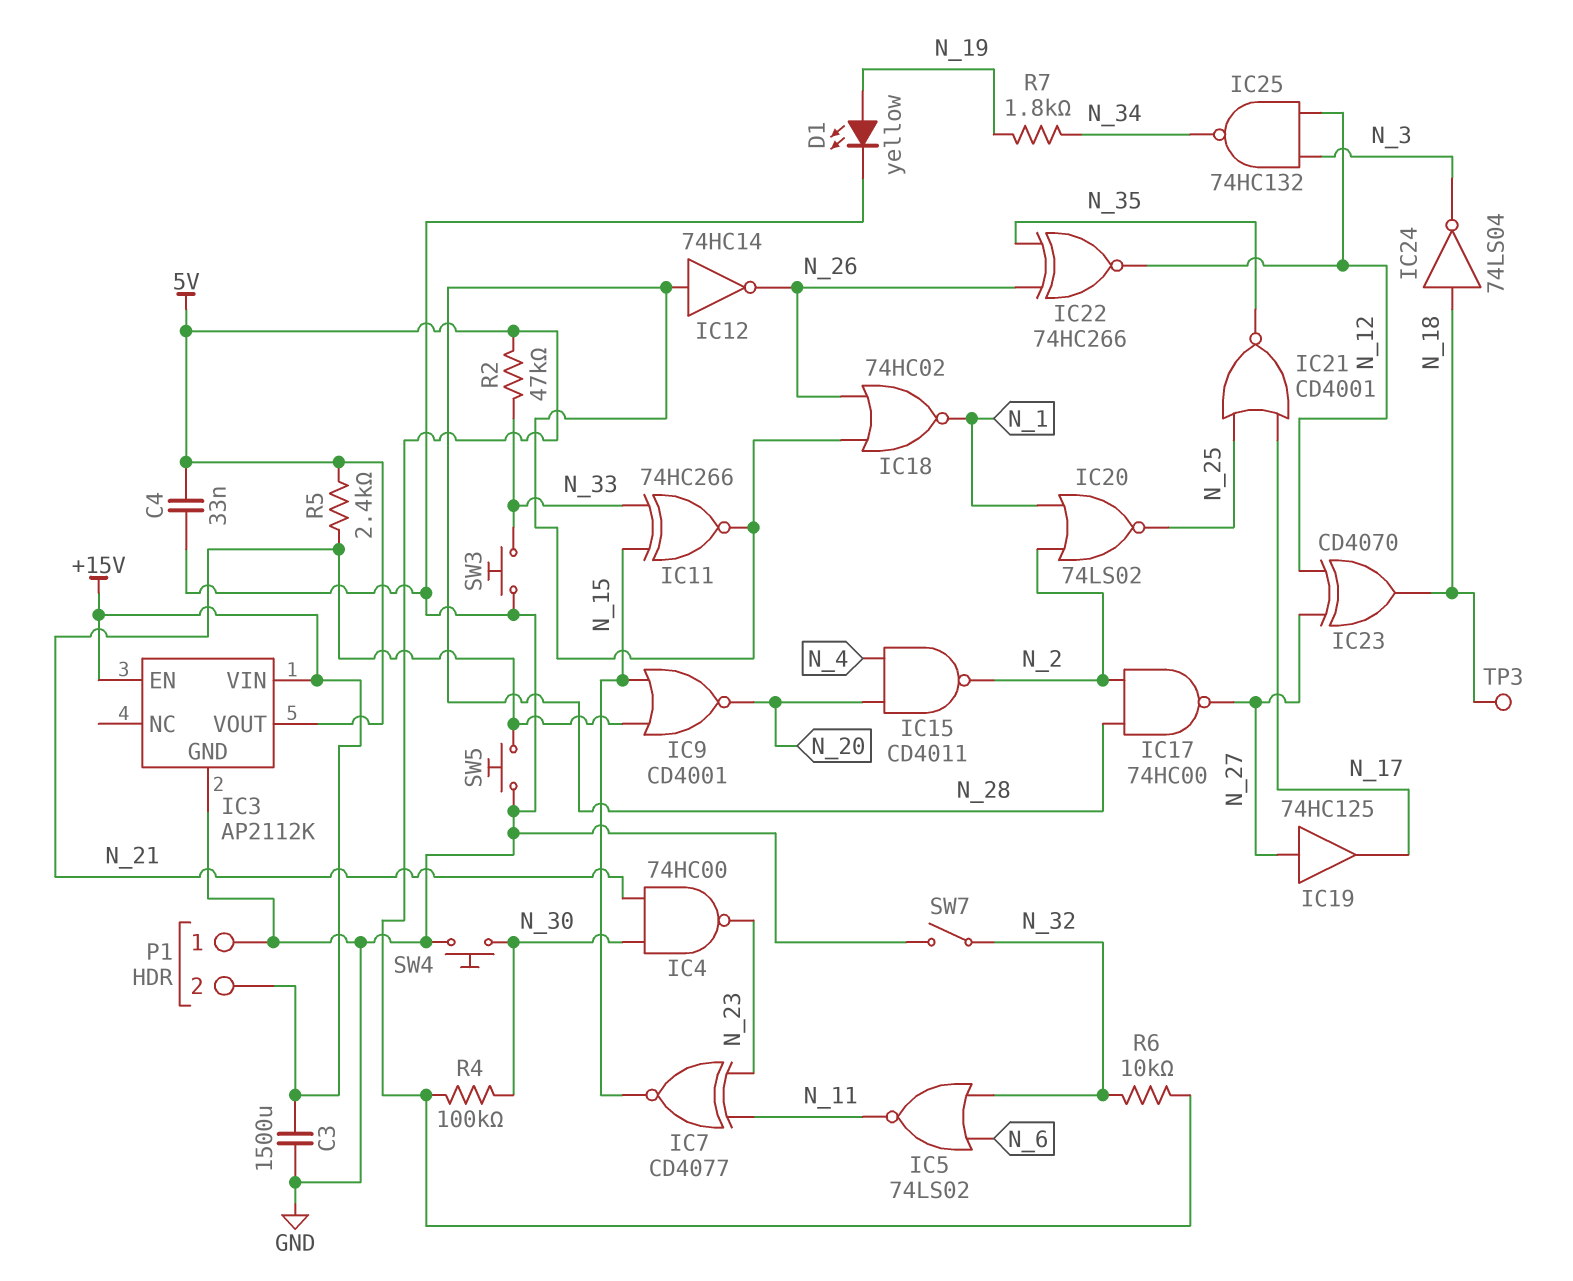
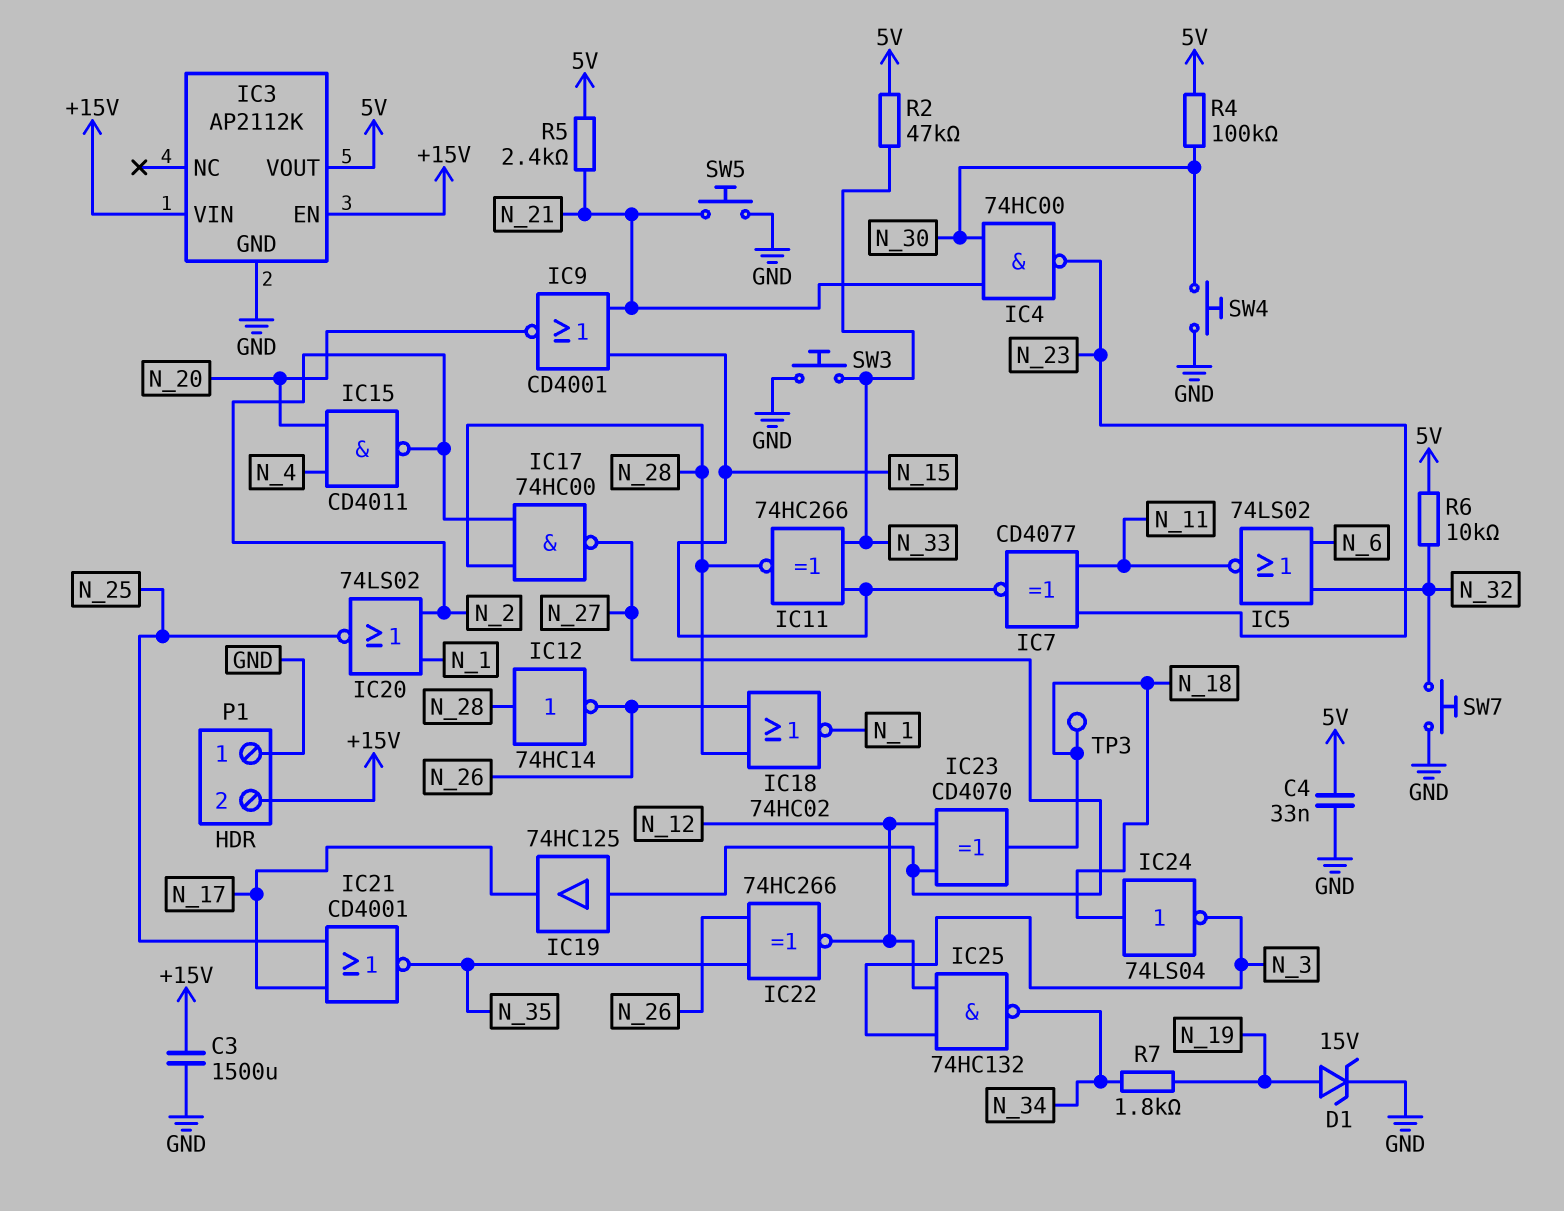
D1: LED yellow (A N_19, K GND) -> zener 15V (A N_19, K GND)
SW7: switch (GND, N_32) -> button (GND, N_32)

